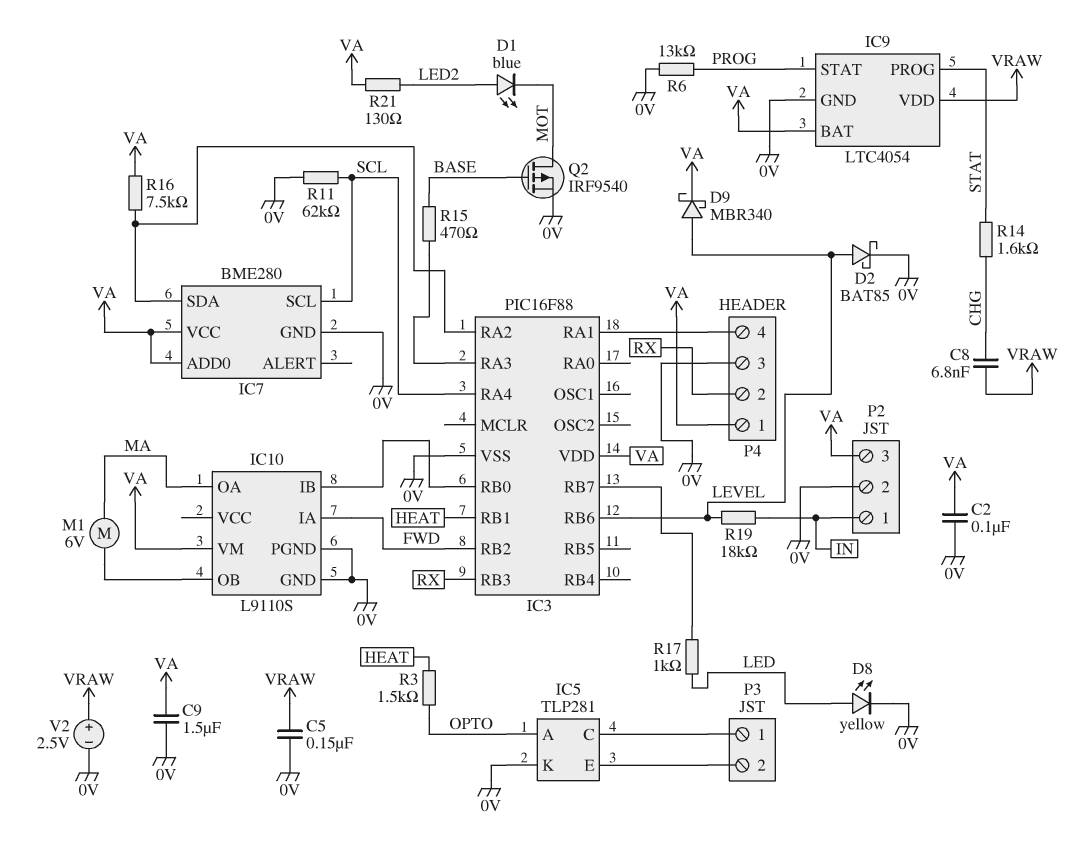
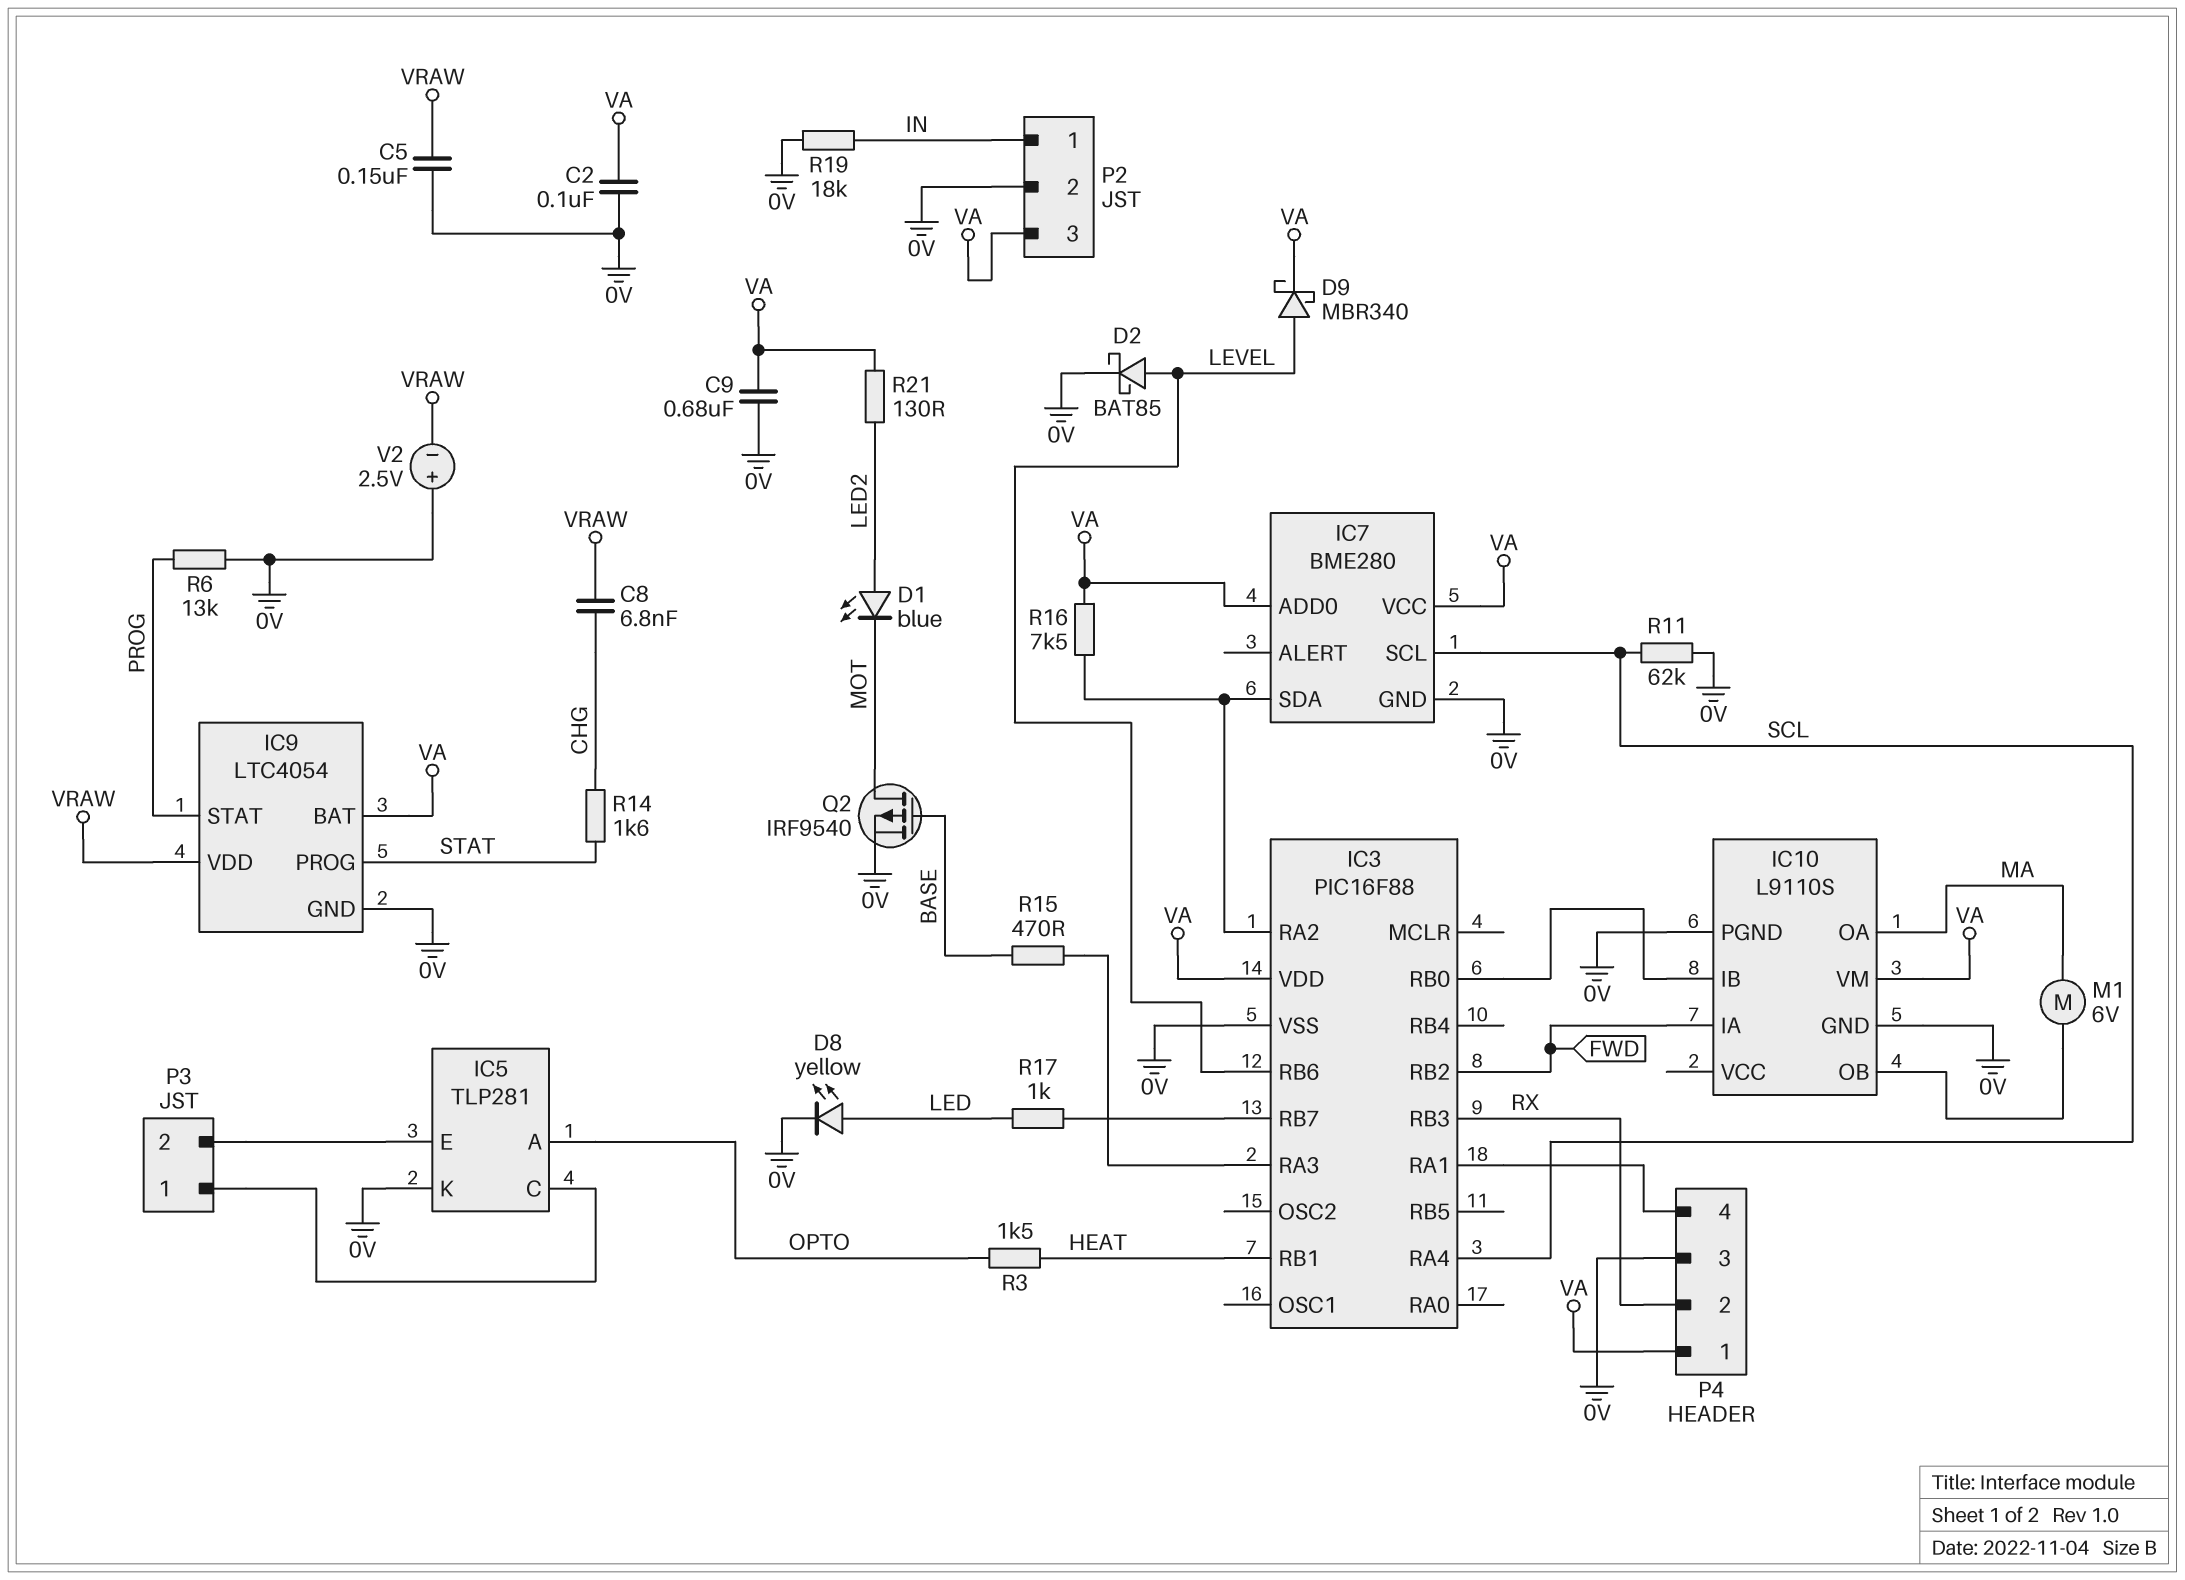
C9: 1.5uF (0V, VA) -> 680nF (0V, VA)
R19: 18k (IN, LEVEL) -> 18k (0V, IN)
V2: 2.5V (plus VRAW, minus 0V) -> 2.5V (plus 0V, minus VRAW)

